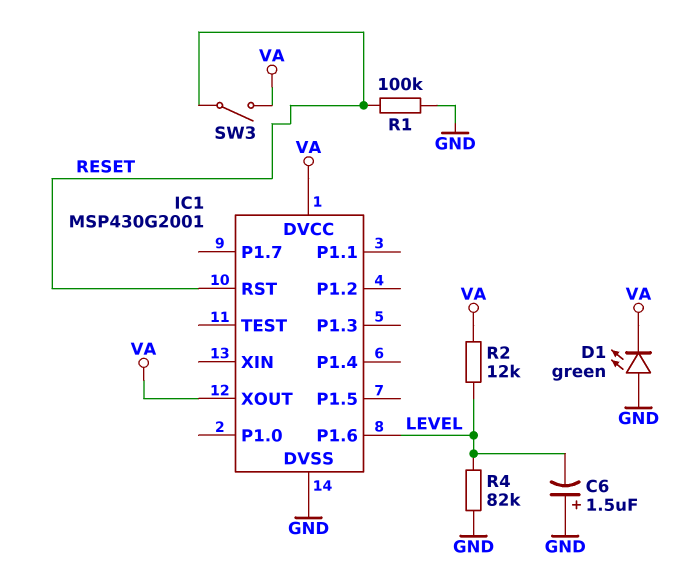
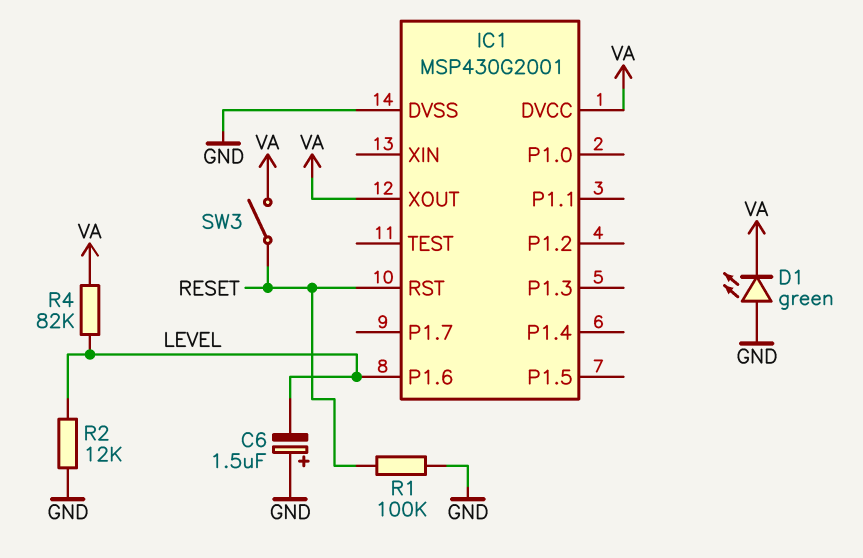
R2: 12k (LEVEL, VA) -> 12k (GND, LEVEL)
R4: 82k (GND, LEVEL) -> 82k (LEVEL, VA)

